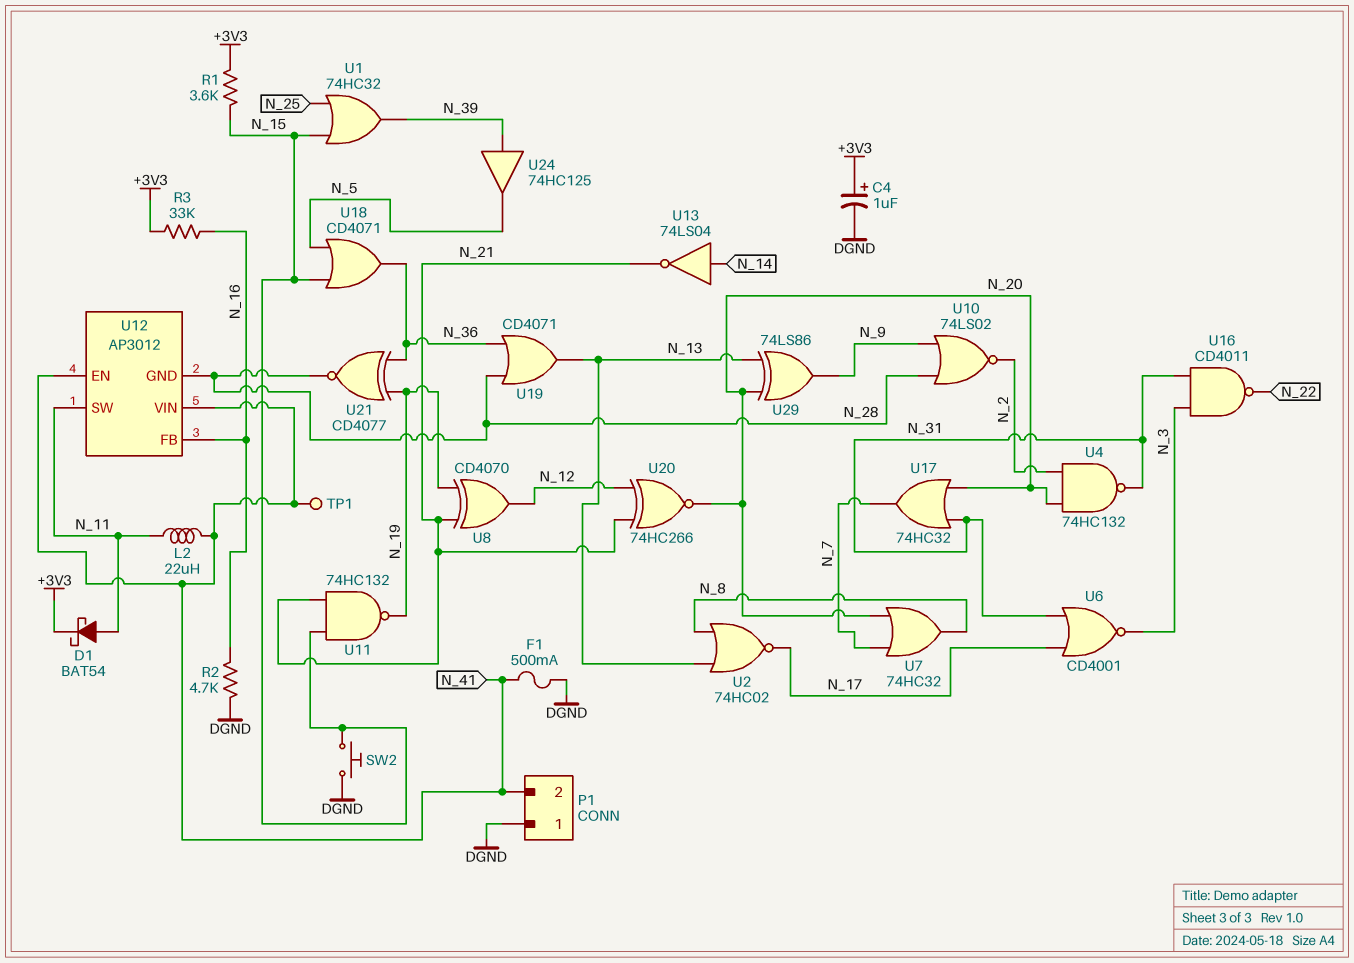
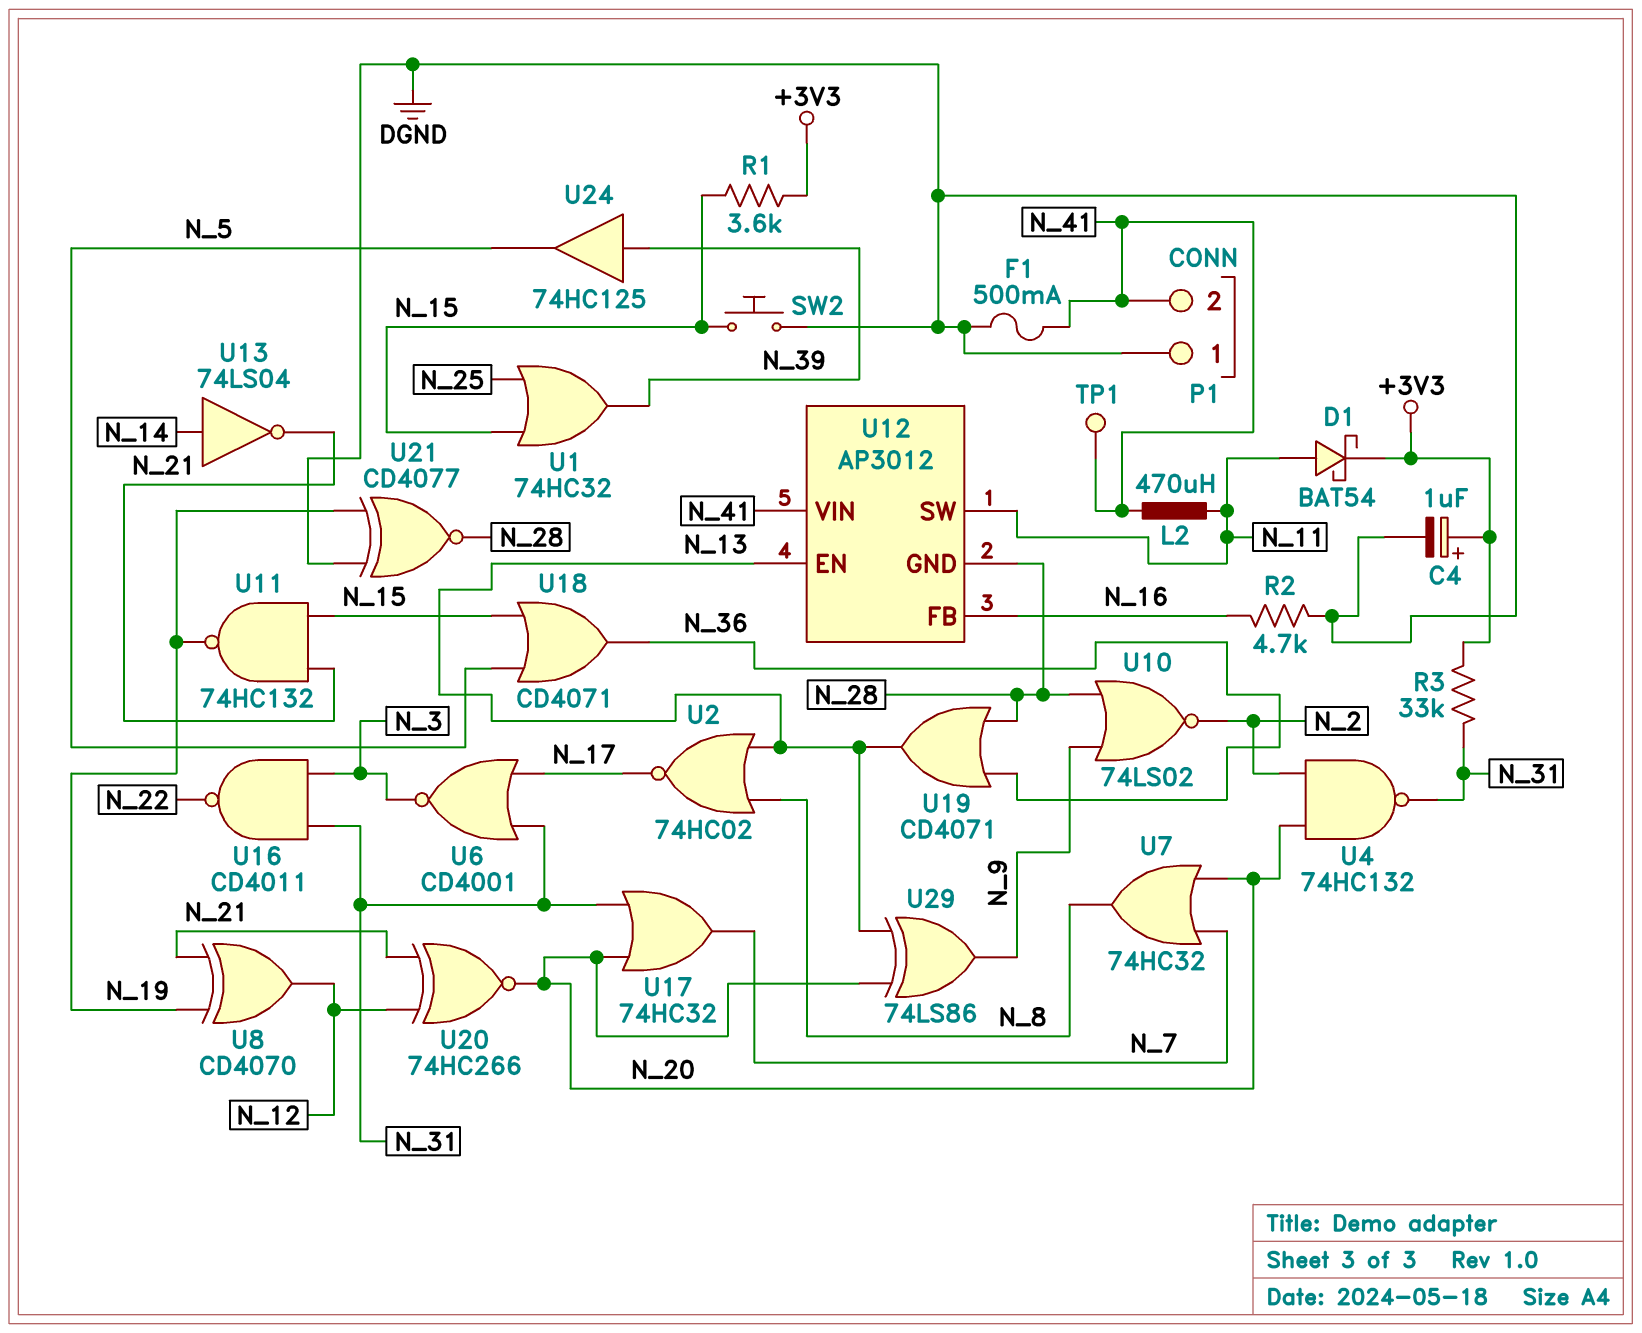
L2: 22uH (N_11, N_41) -> 470uH (N_11, N_41)
R3: 33k (+3V3, N_16) -> 33k (+3V3, N_31)
U12 pin EN: N_41 -> N_13
U21: XNOR CD4077 (in N_19, in N_36, out N_28) -> XNOR CD4077 (in DGND, in N_19, out N_28)

